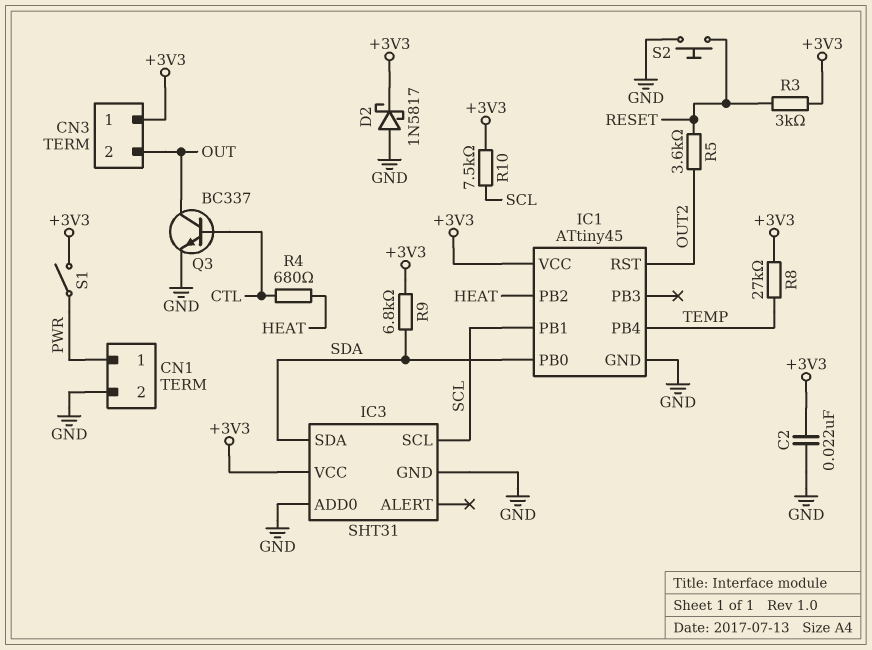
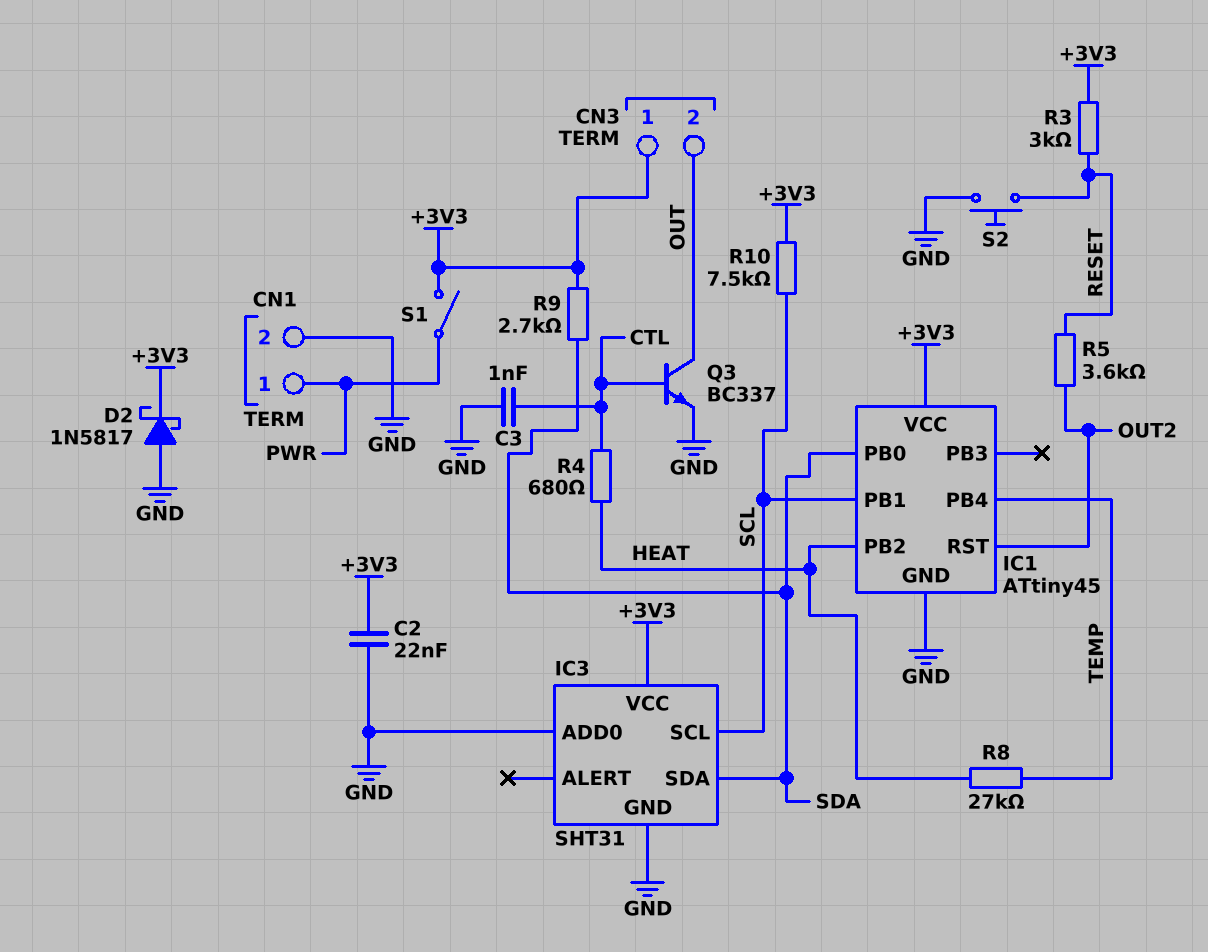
C3: none -> 1nF (CTL, GND)
R8: 27k (+3V3, TEMP) -> 27k (HEAT, TEMP)
R9: 6.8k (+3V3, SDA) -> 2.7k (+3V3, SDA)

